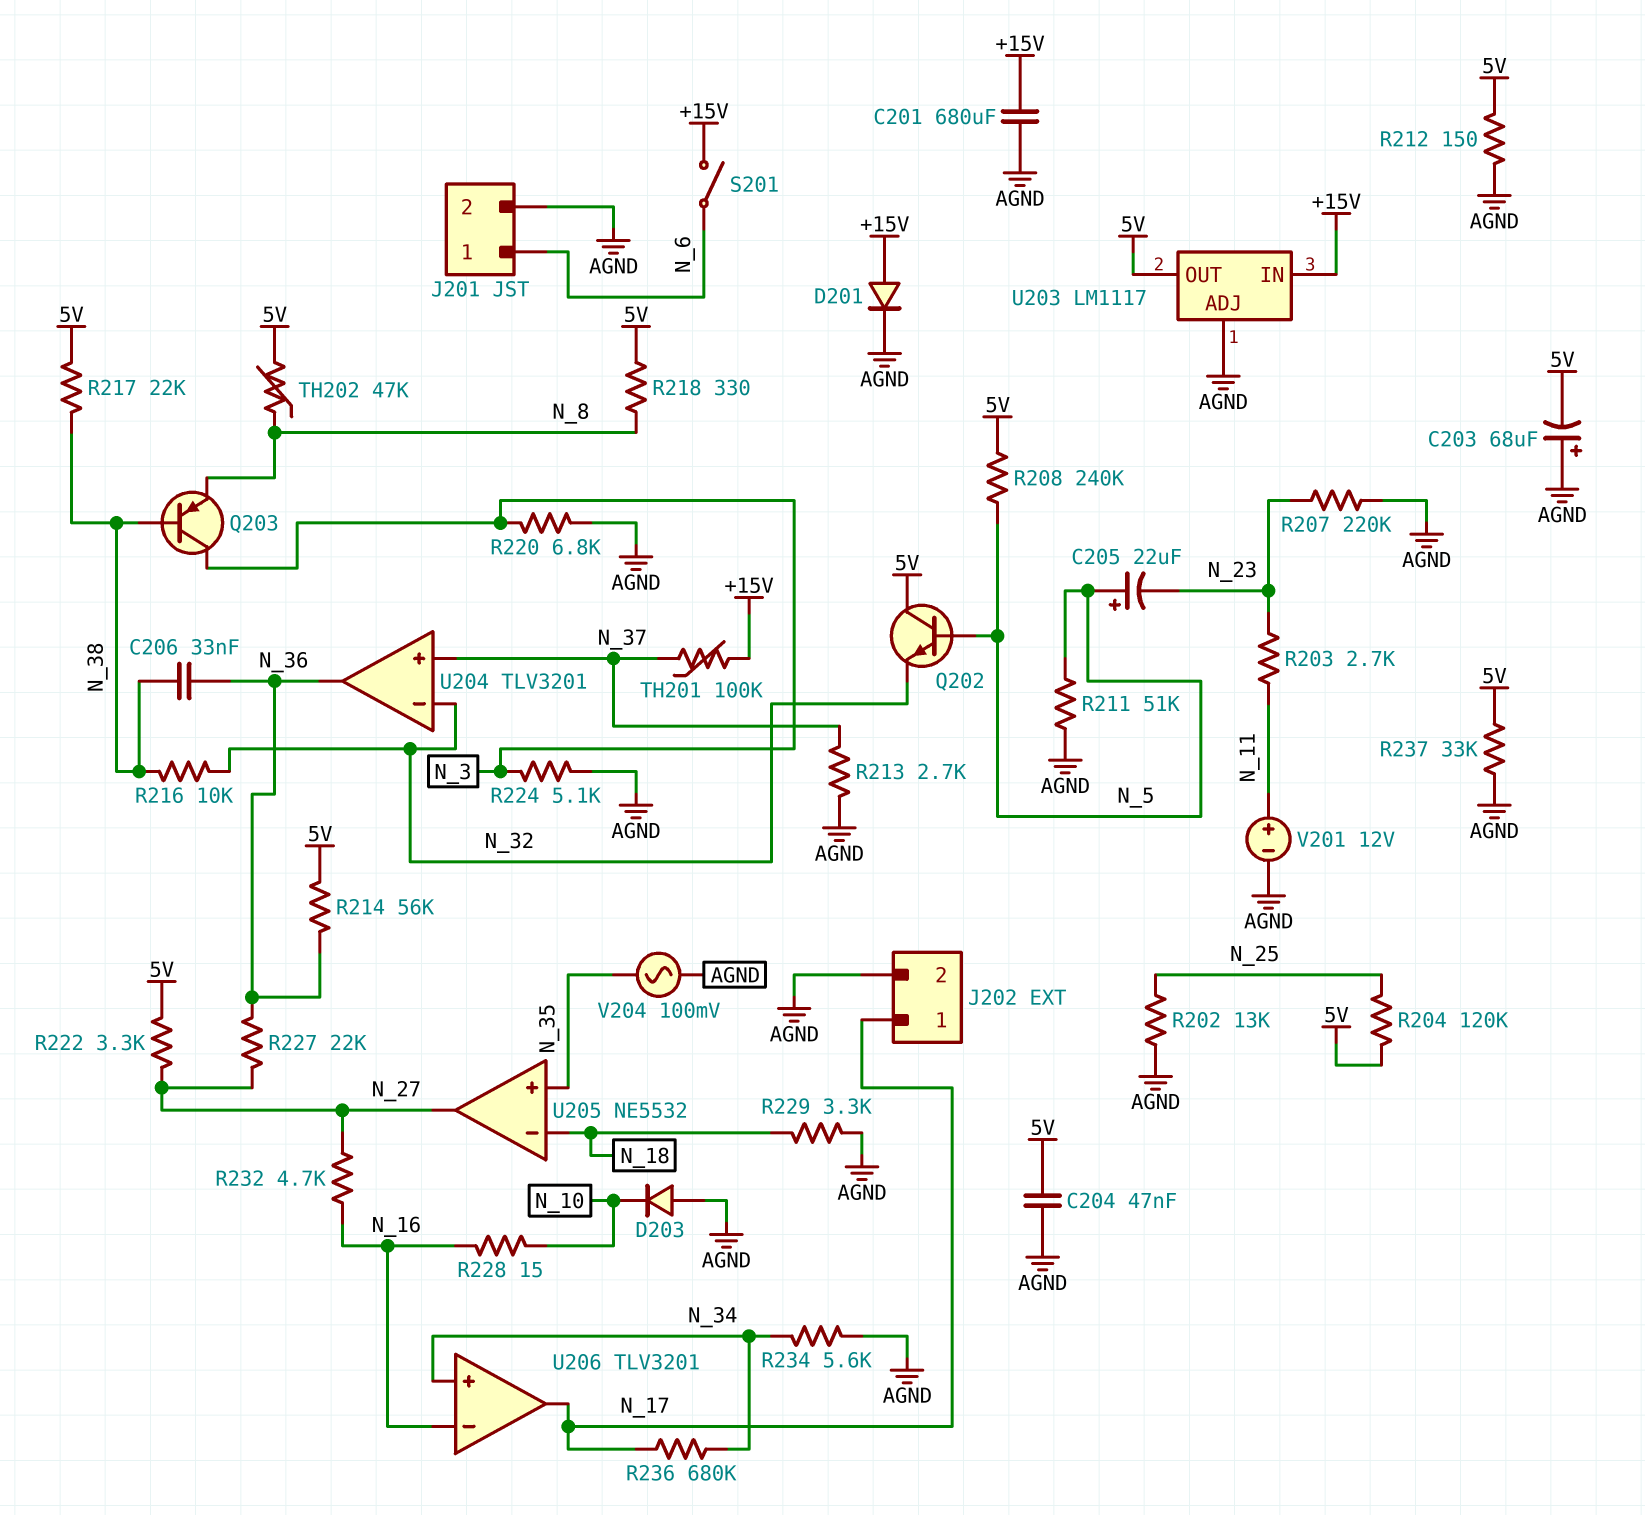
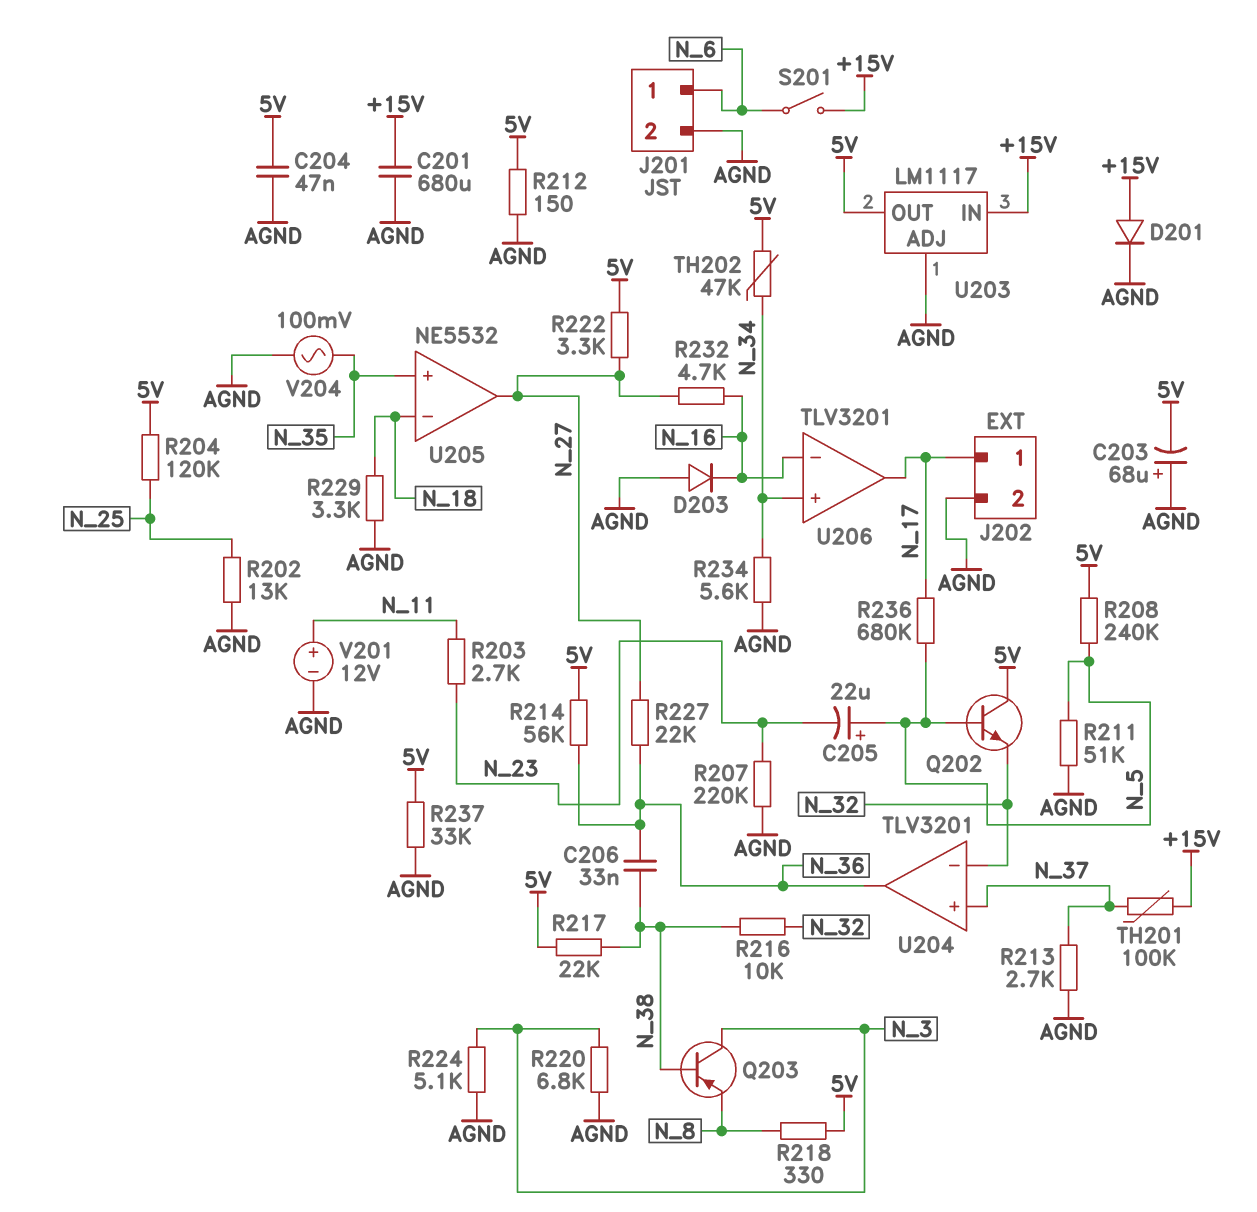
D203: diode (A AGND, K N_10) -> diode (A AGND, K N_16)
R228: 15 (N_10, N_16) -> none
R236: 680k (N_17, N_34) -> 680k (N_5, N_17)
TH202: 47k (5V, N_8) -> 47k (5V, N_34)

